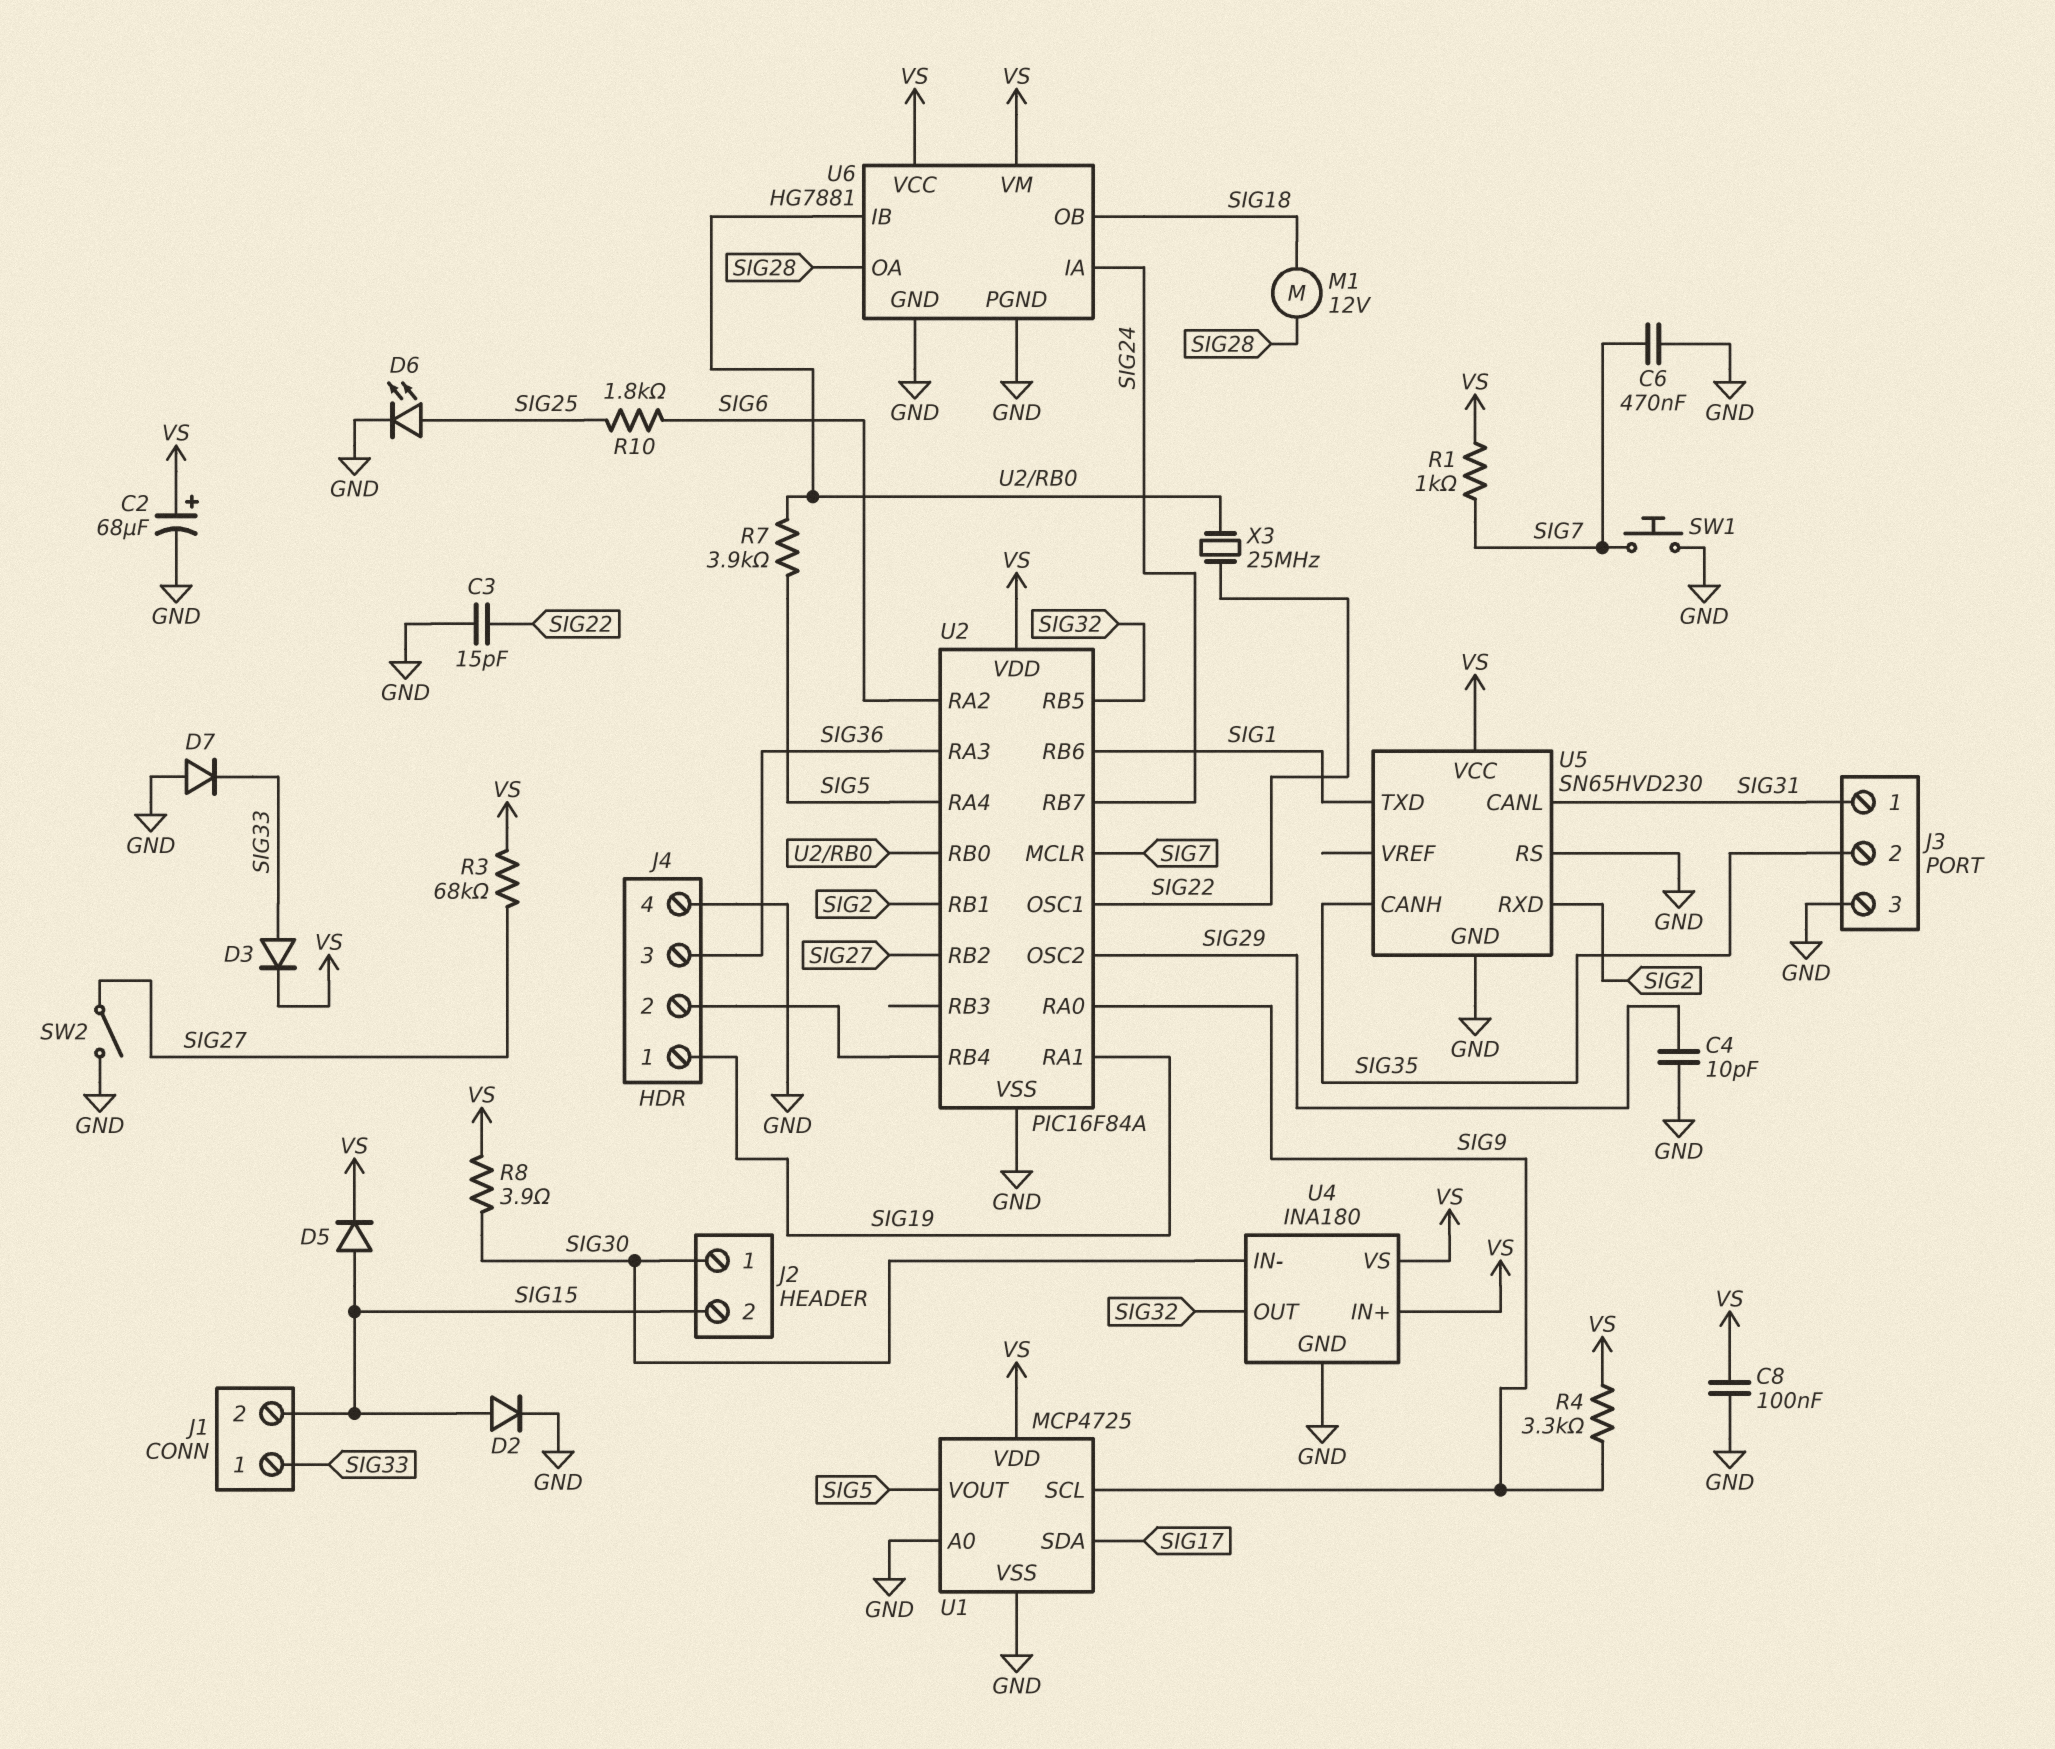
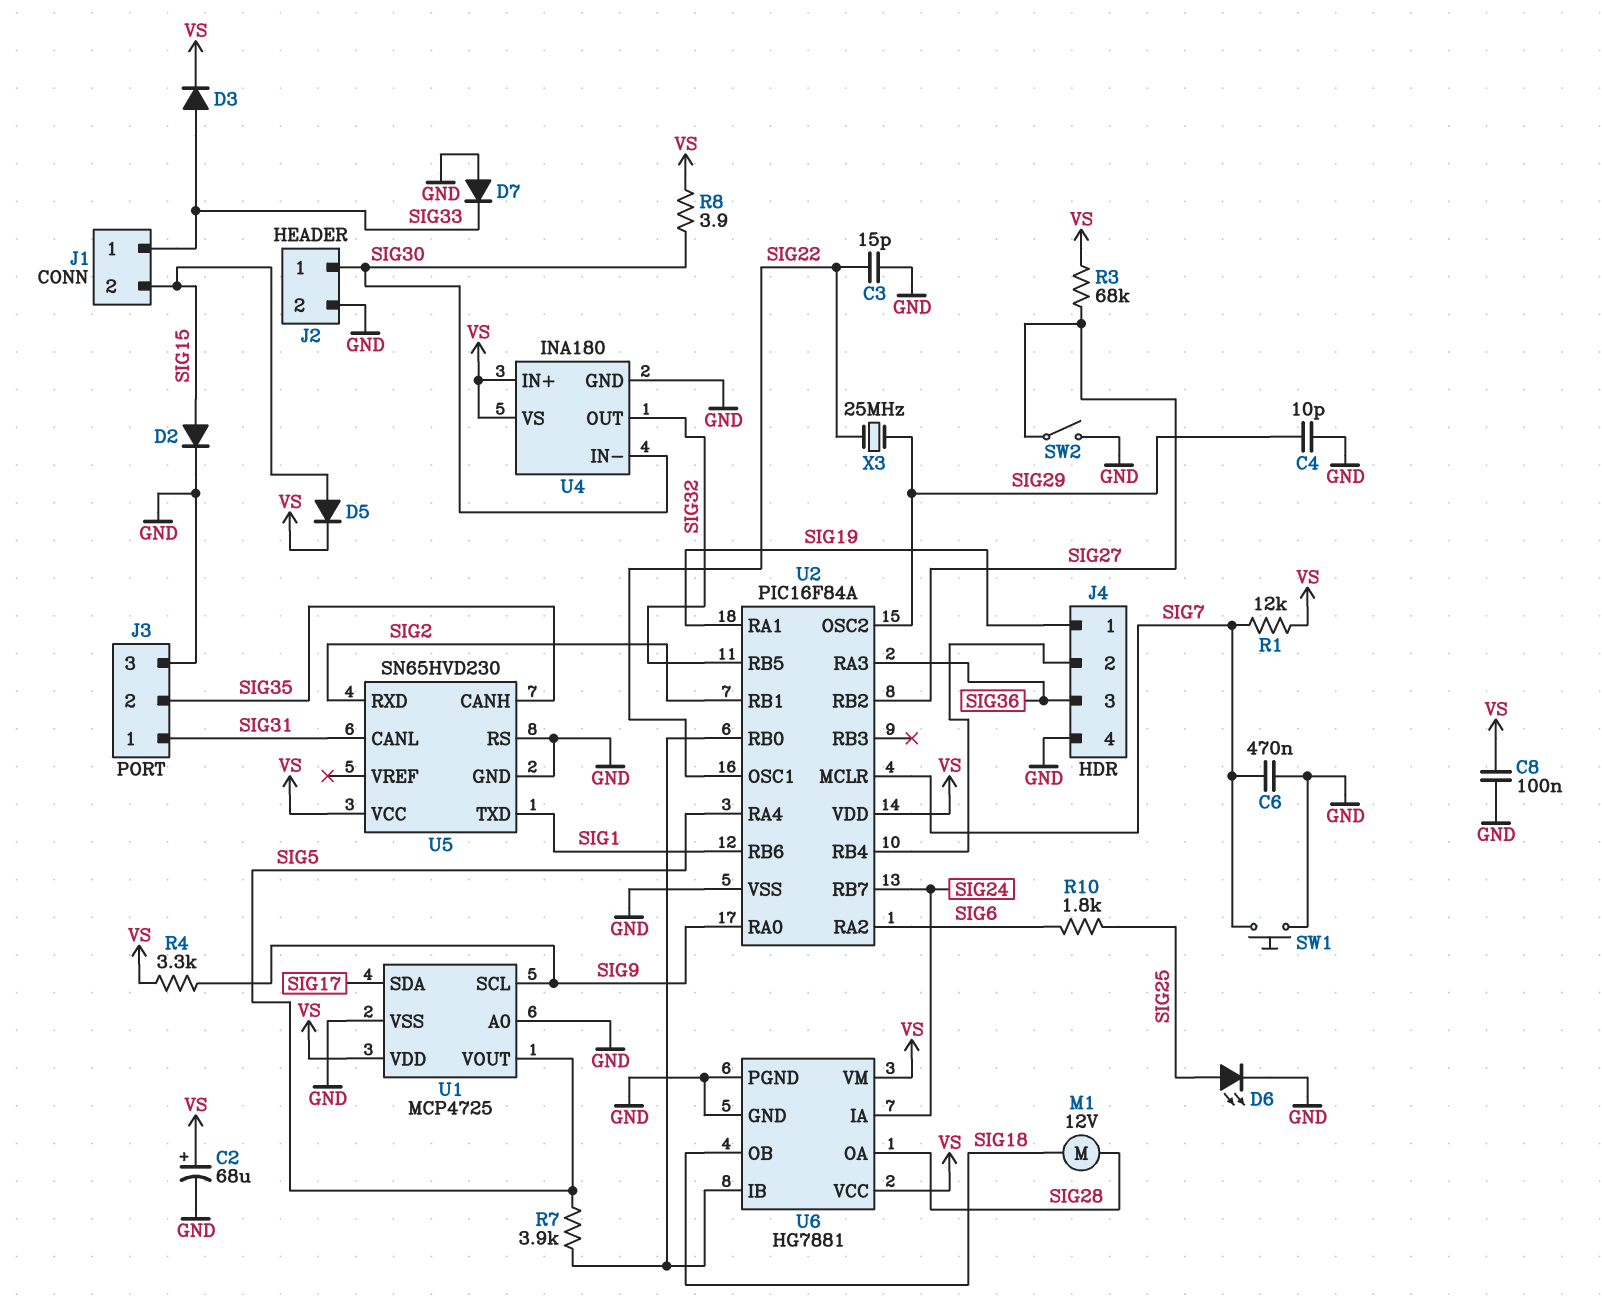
J2 pin 2: SIG15 -> GND
R1: 1k (SIG7, VS) -> 12k (SIG7, VS)
X3: 25MHz (SIG22, U2/RB0) -> 25MHz (SIG22, SIG29)

